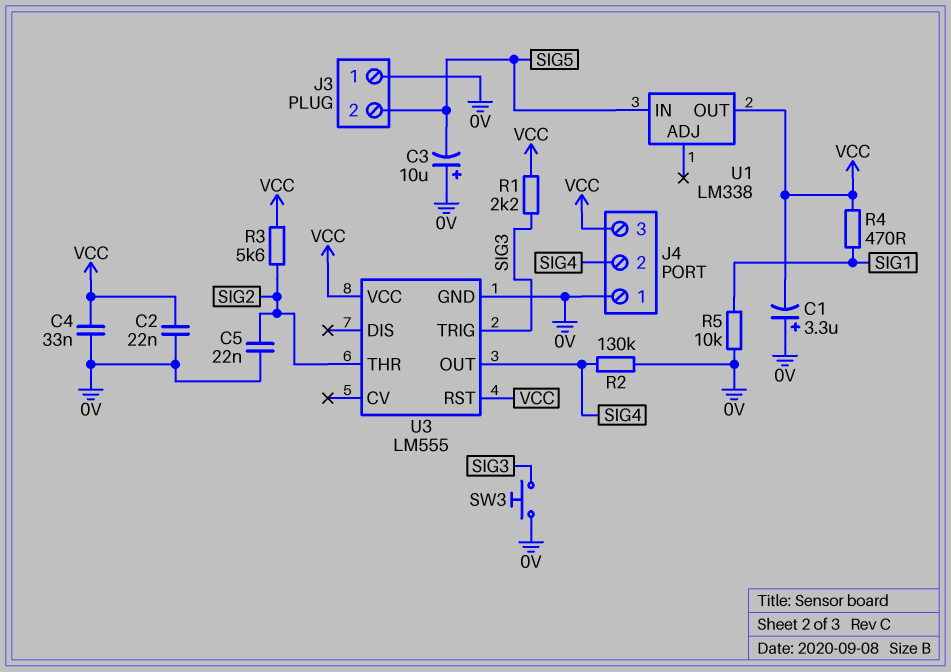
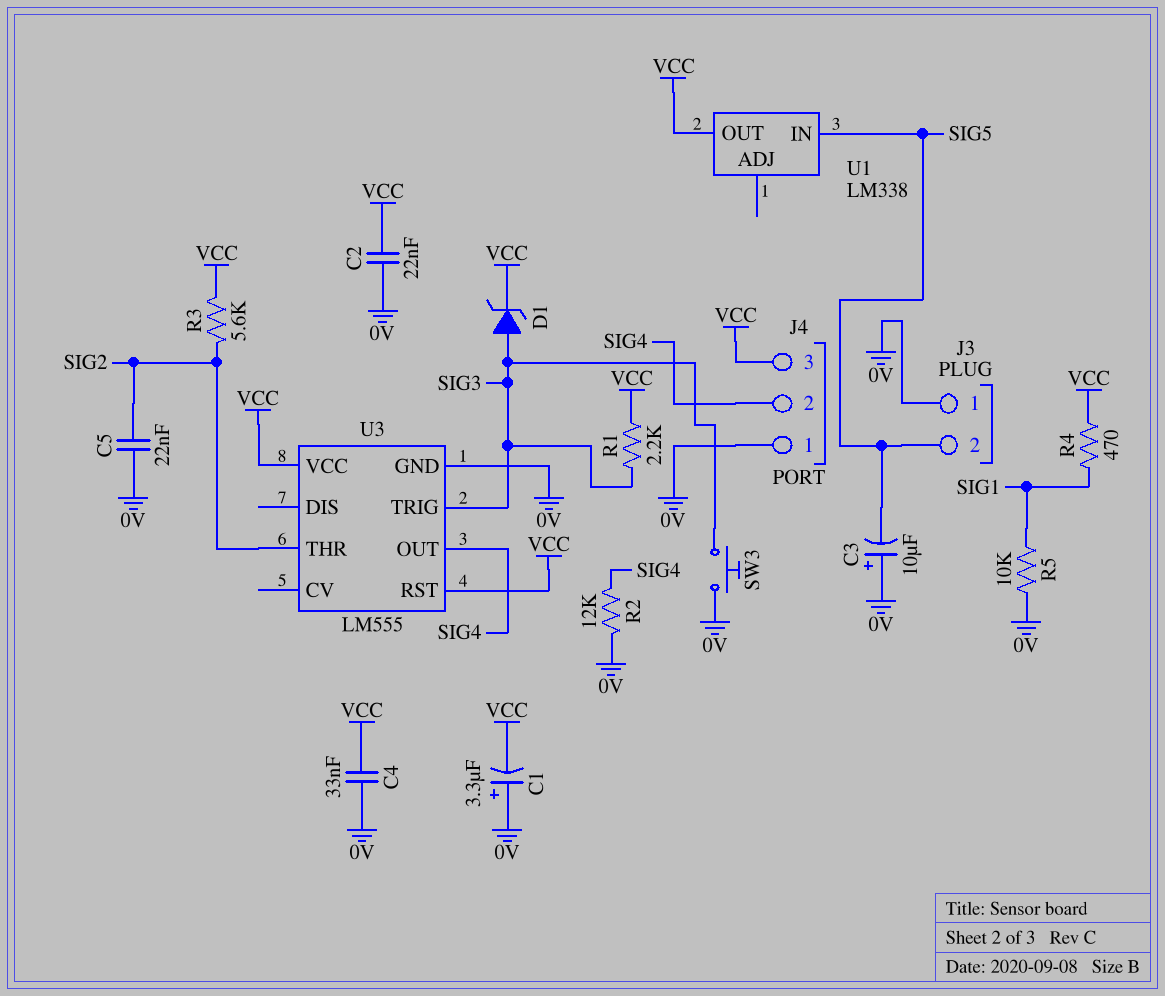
D1: none -> zener (A SIG3, K VCC)
R2: 130k (0V, SIG4) -> 12k (0V, SIG4)

